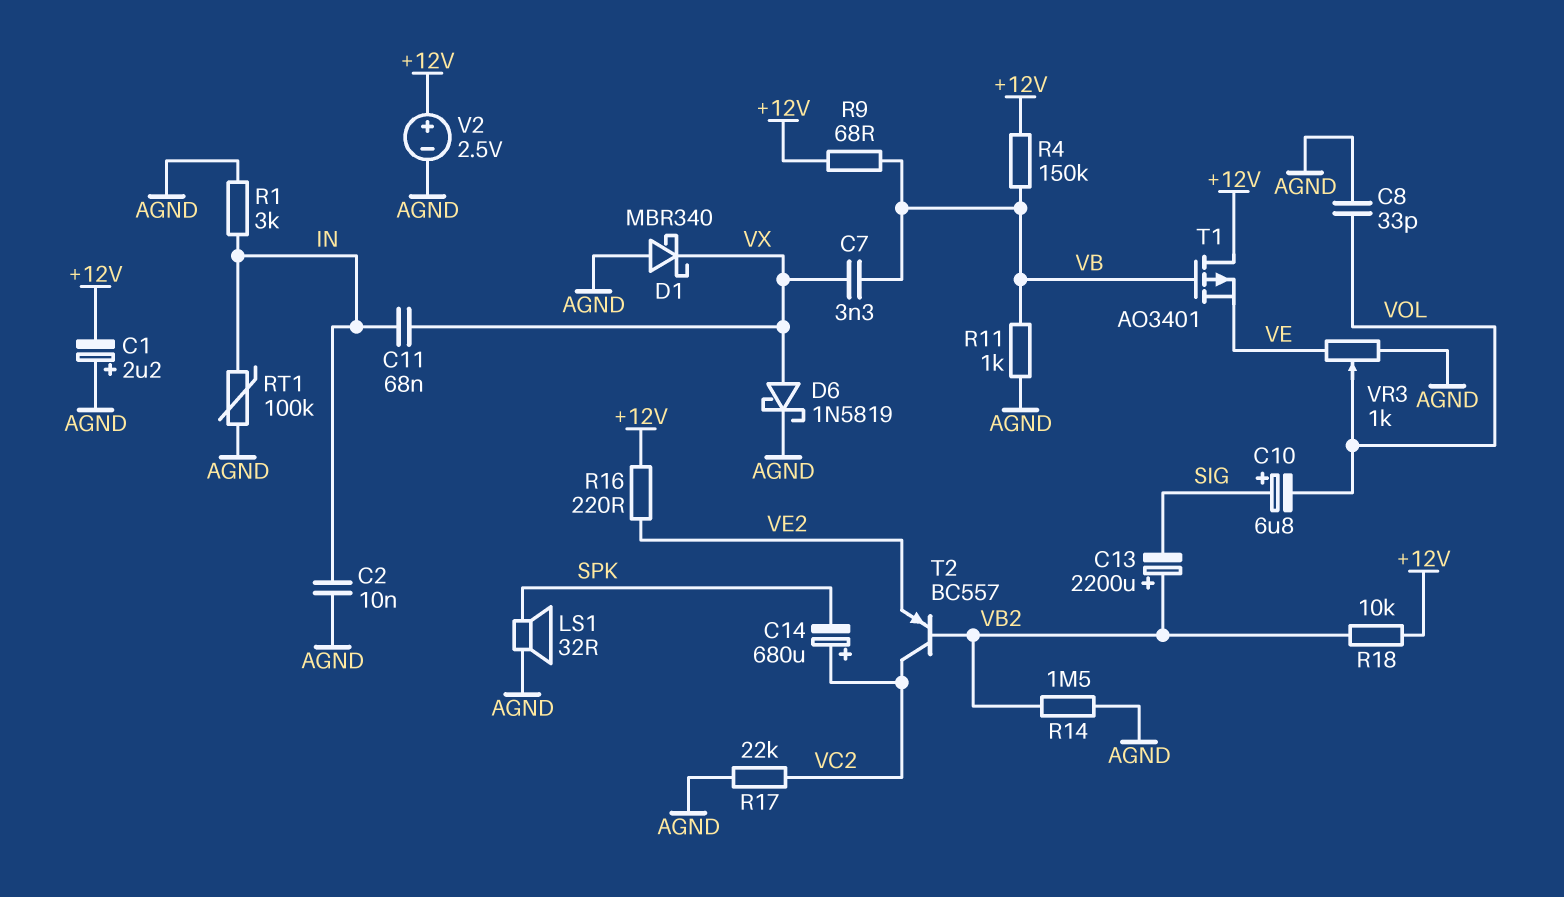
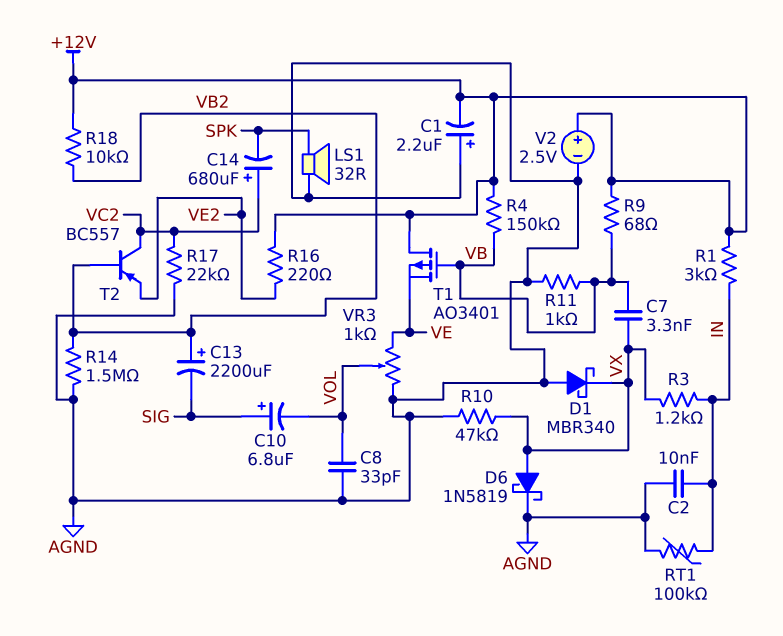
C11: 68nF (IN, VX) -> none
R1: 3k (AGND, IN) -> 3k (+12V, IN)
R3: none -> 1.2k (IN, VX)
R10: none -> 47k (AGND, VX)

